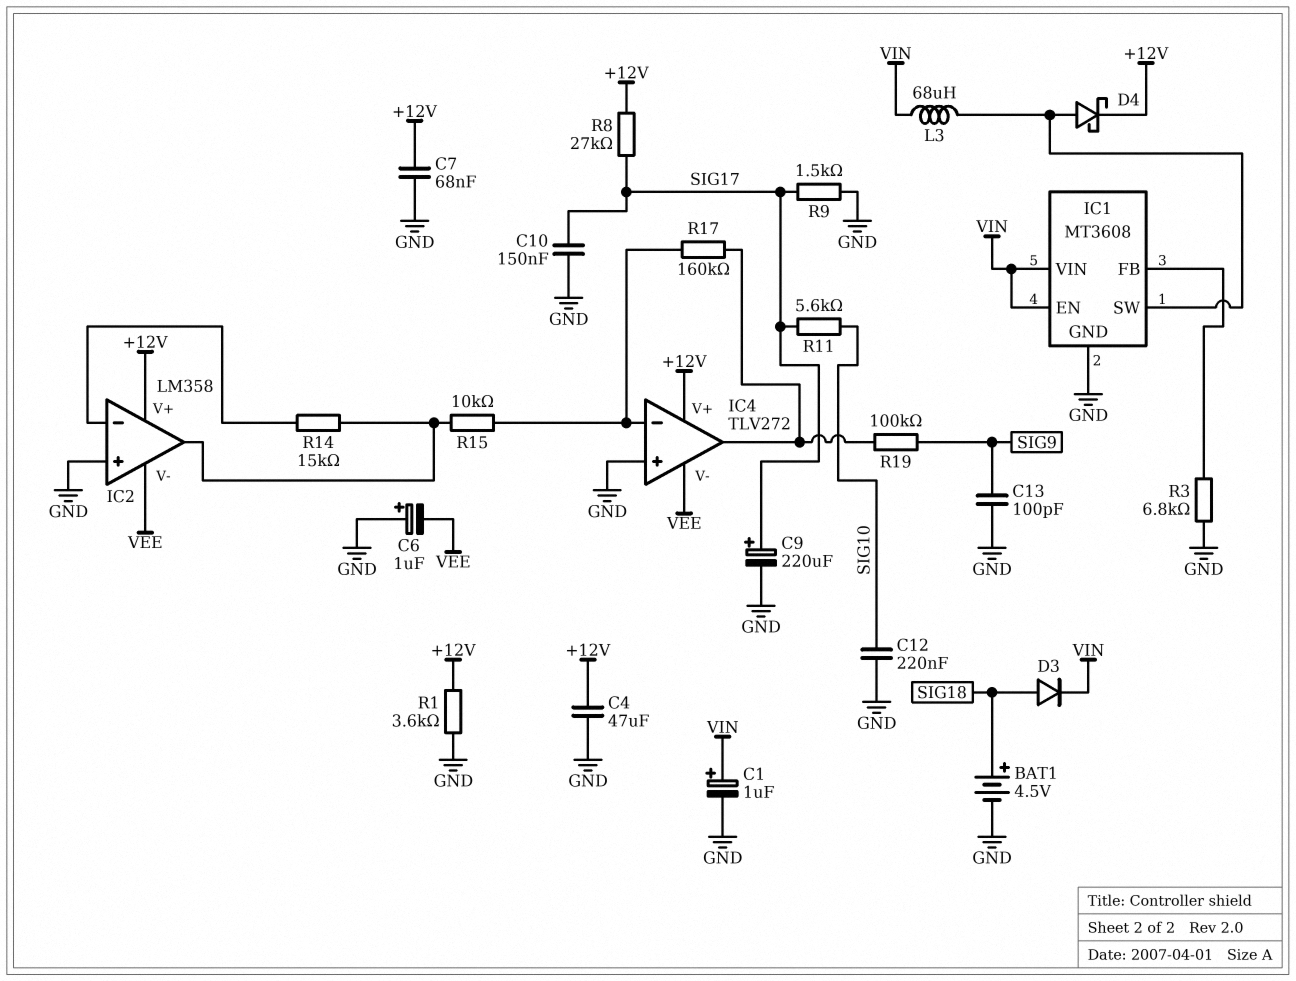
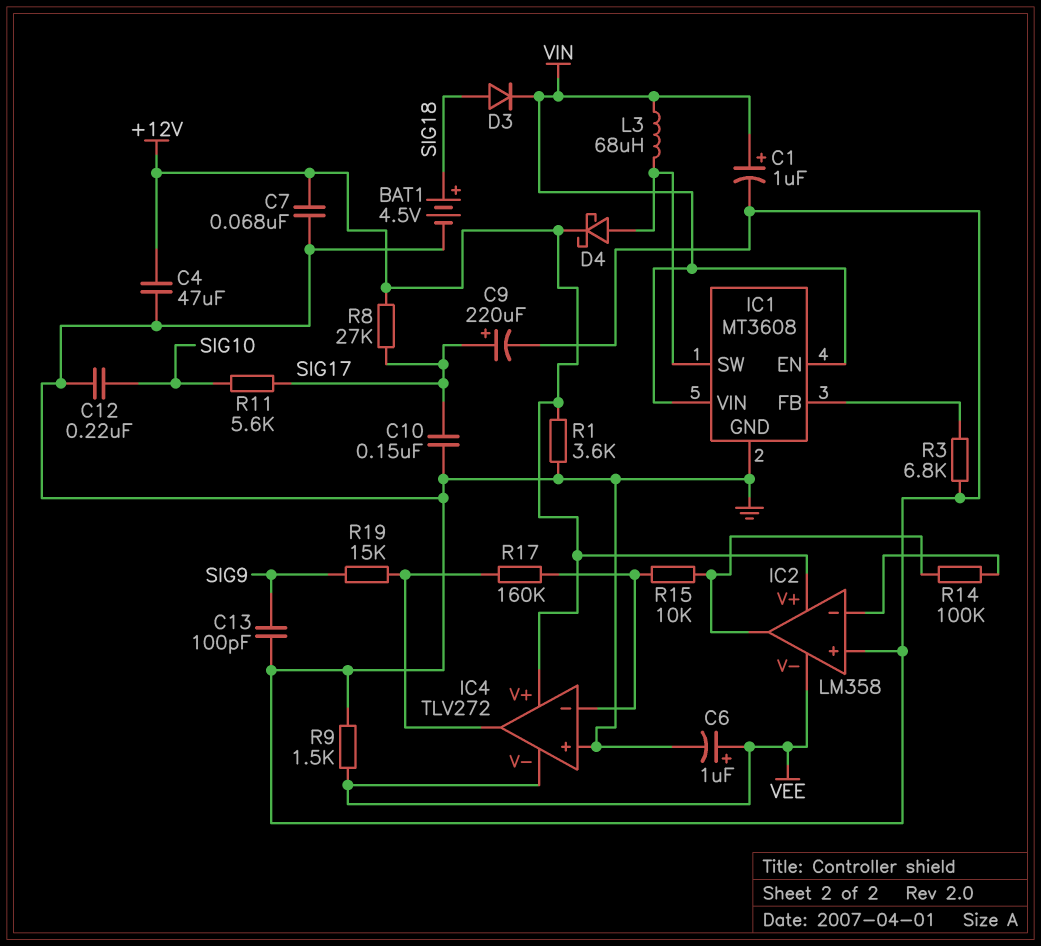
C6: 1uF (plus GND, minus VEE) -> 1uF (plus VEE, minus GND)
R9: 1.5k (GND, SIG17) -> 1.5k (GND, VEE)
R14: 15k (IC2/in-, IC2/out) -> 100k (IC2/in-, IC2/out)
R19: 100k (IC4/out, SIG9) -> 15k (IC4/out, SIG9)

